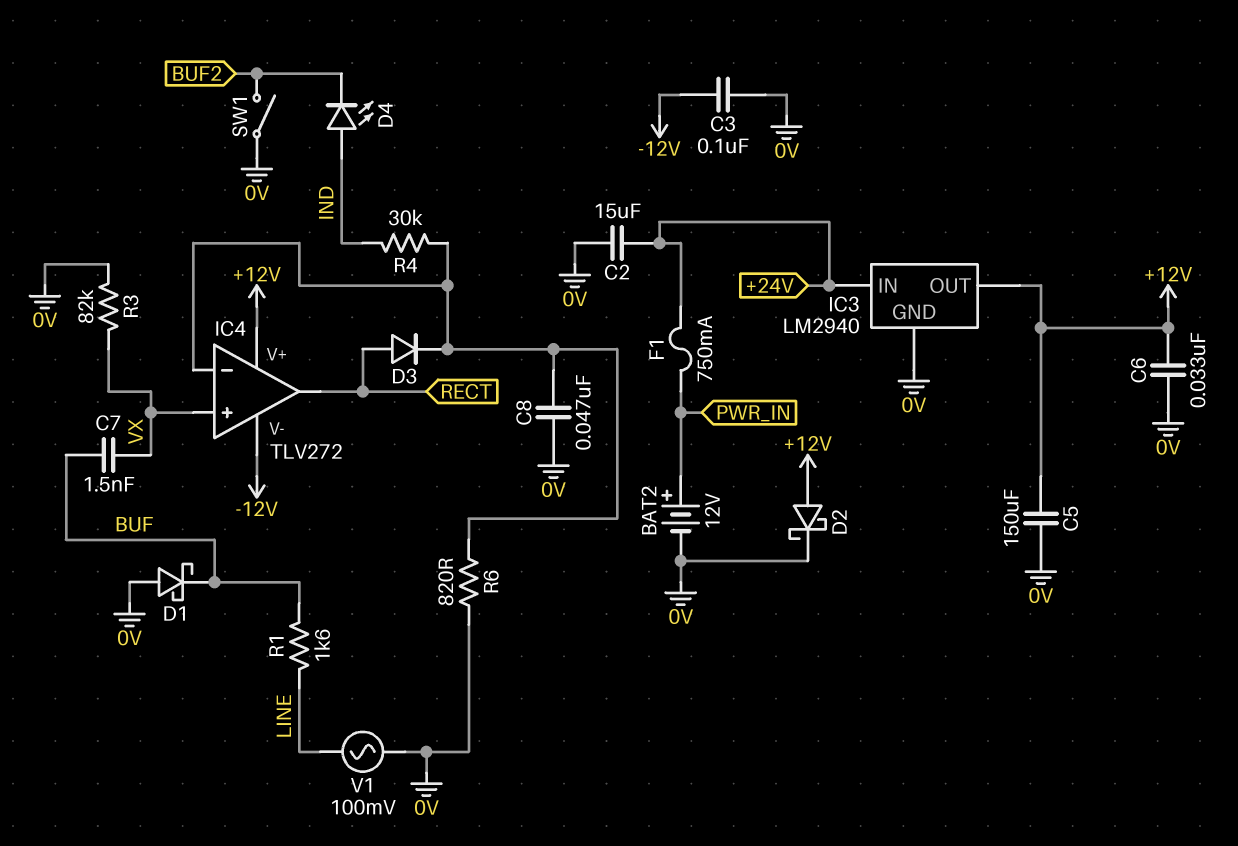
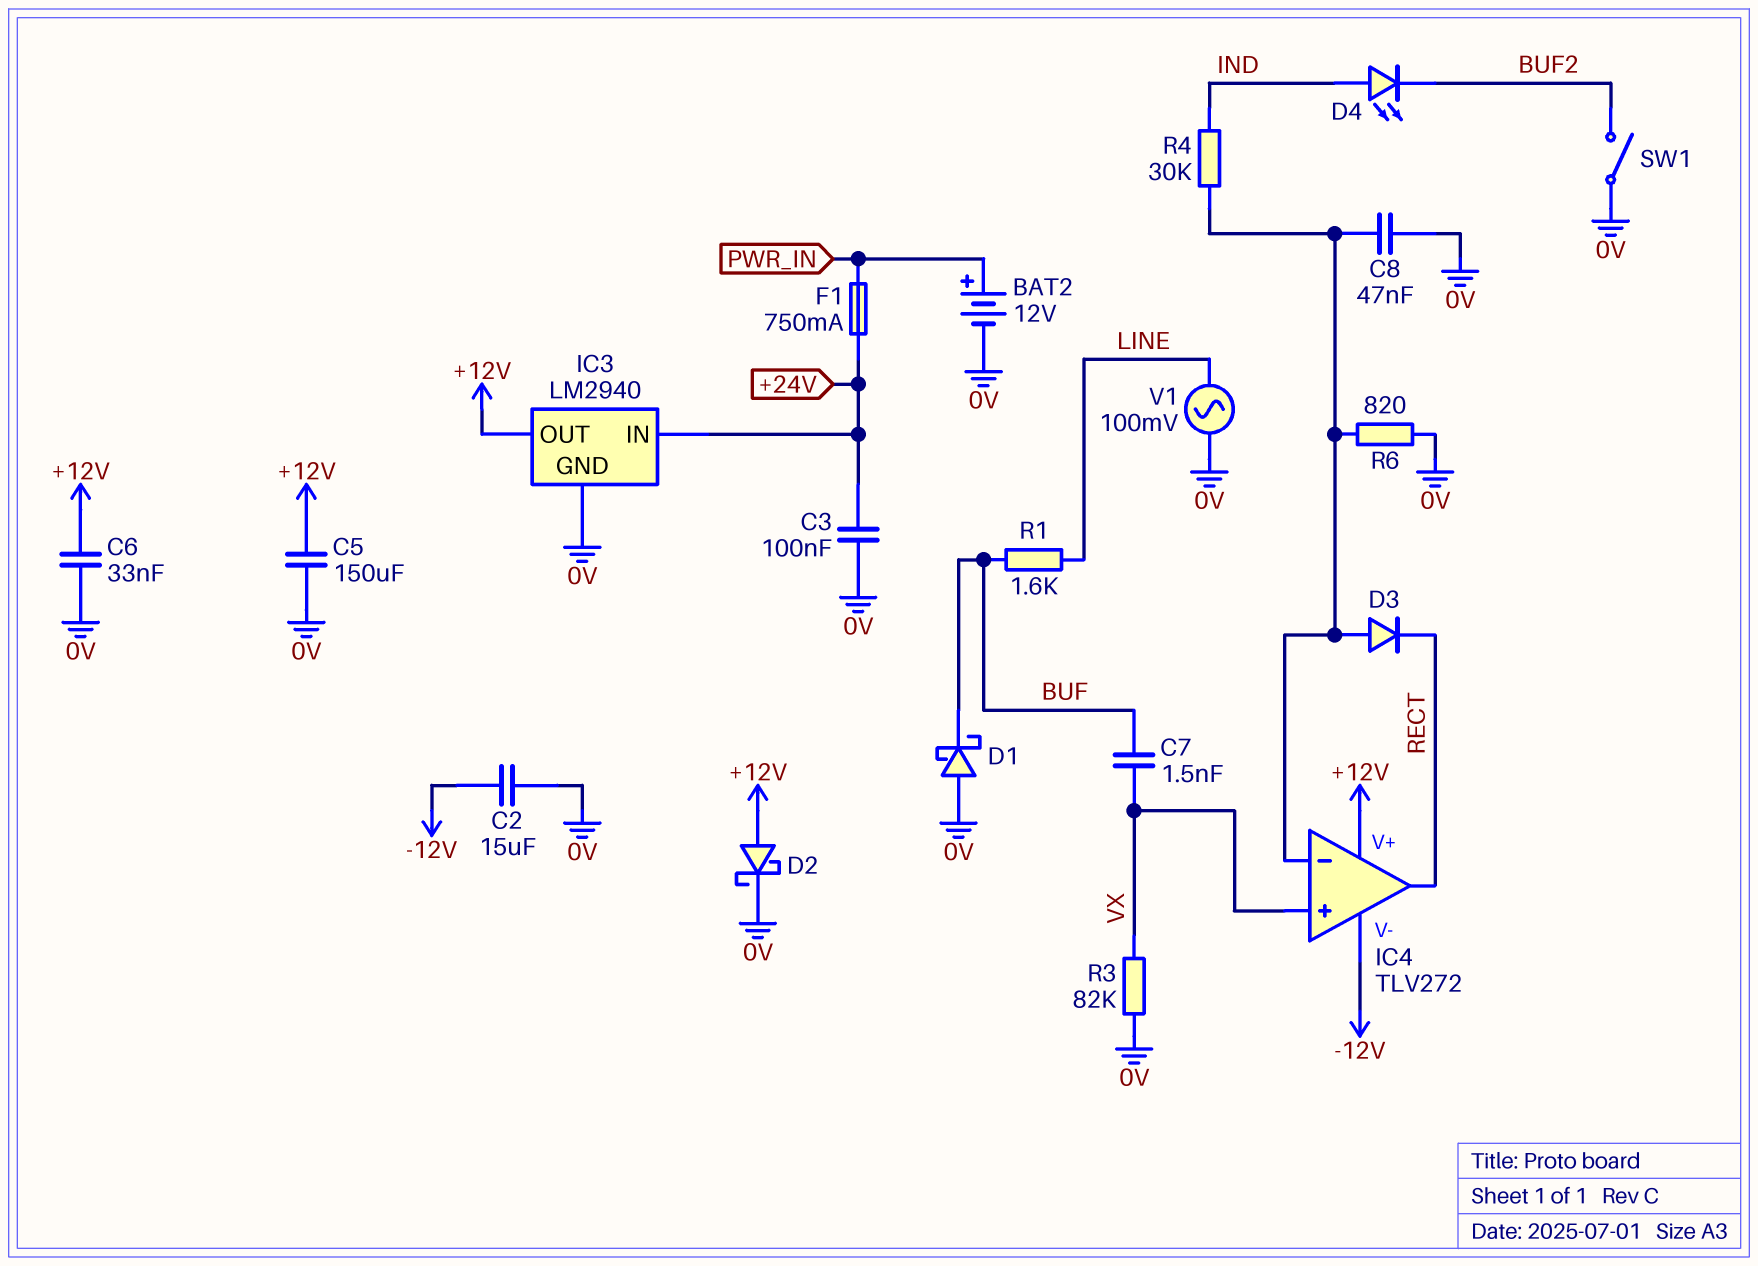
C2: 15uF (+24V, 0V) -> 15uF (-12V, 0V)
C3: 100nF (-12V, 0V) -> 100nF (+24V, 0V)
D3: diode (A RECT, K IC4/in-) -> diode (A IC4/in-, K RECT)

